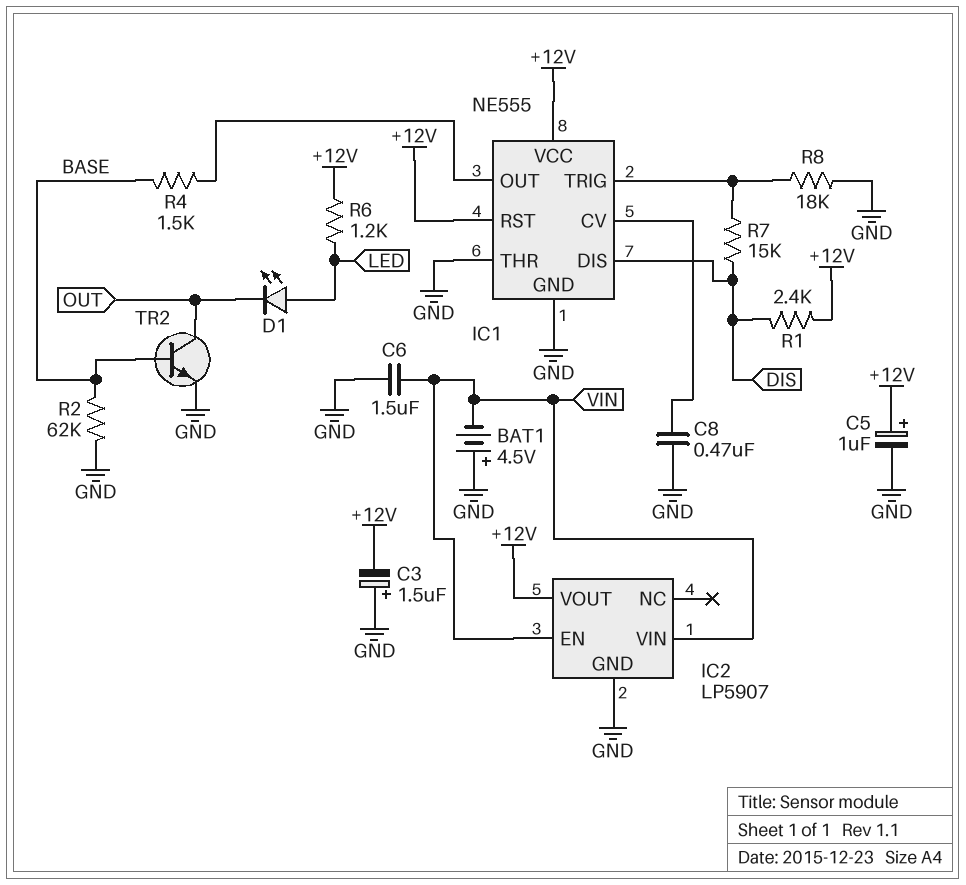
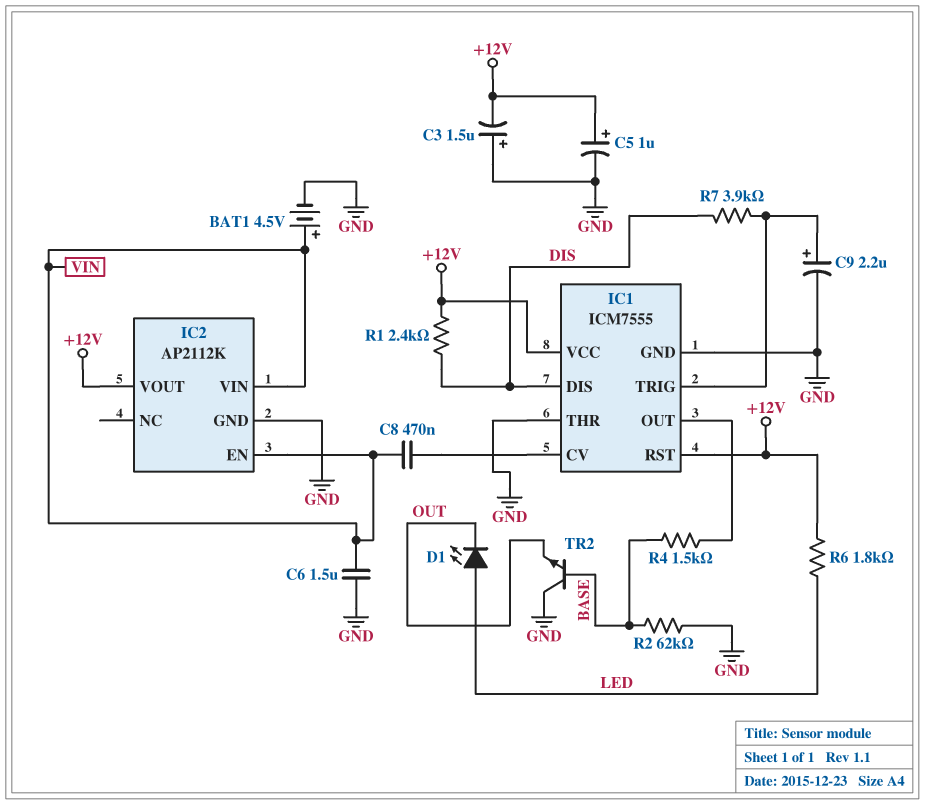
BAT1: 4.5V (plus GND, minus VIN) -> 4.5V (plus VIN, minus GND)
C8: 470nF (GND, IC1/CV) -> 470nF (IC1/CV, VIN)
C9: none -> 2.2uF (plus IC1/TRIG, minus GND)
IC1: NE555 -> ICM7555
IC2: LP5907 -> AP2112K
R6: 1.2k (+12V, LED) -> 1.8k (+12V, LED)
R7: 15k (DIS, IC1/TRIG) -> 3.9k (DIS, IC1/TRIG)
R8: 18k (GND, IC1/TRIG) -> none
TR2: NPN (B BASE, C OUT, E GND) -> NPN (B BASE, C GND, E OUT)

